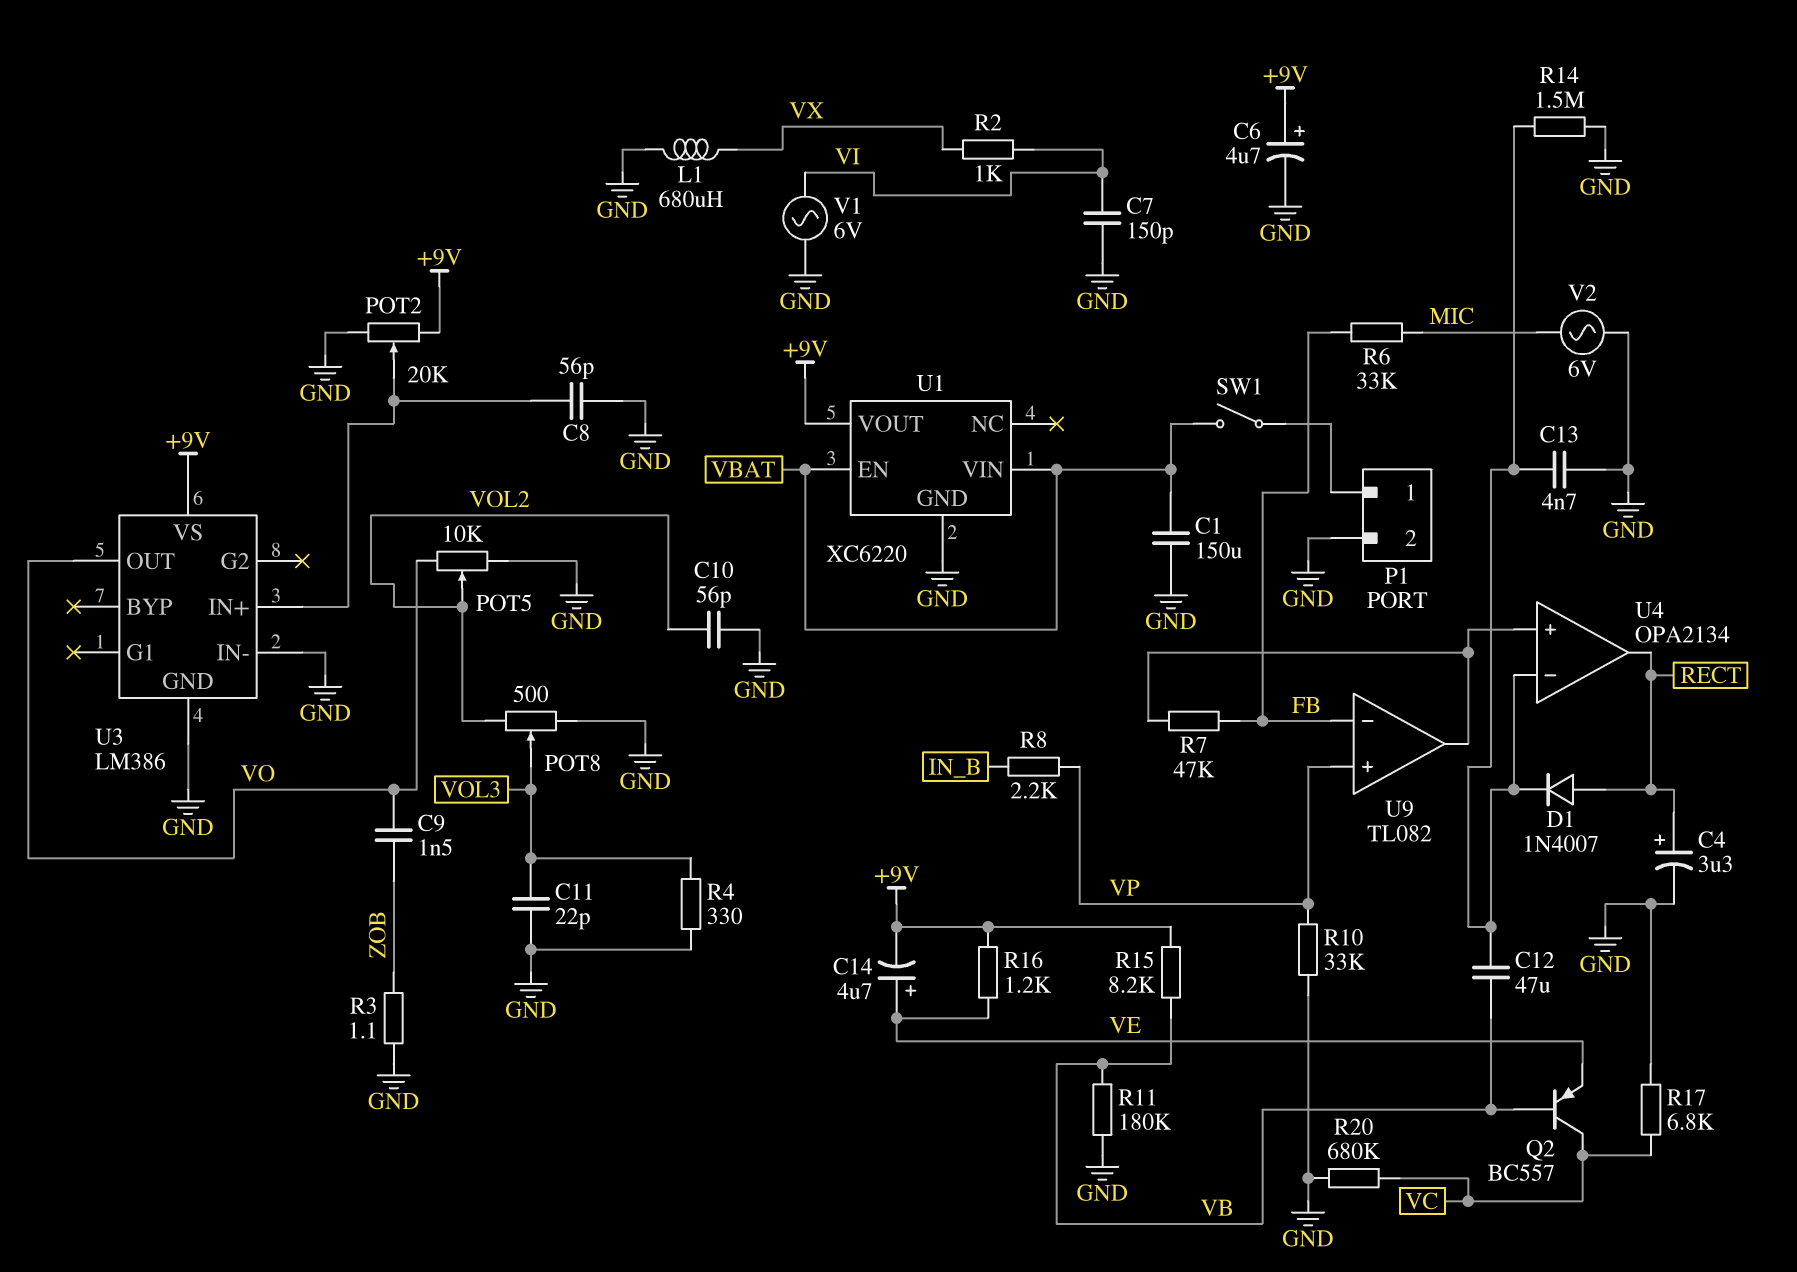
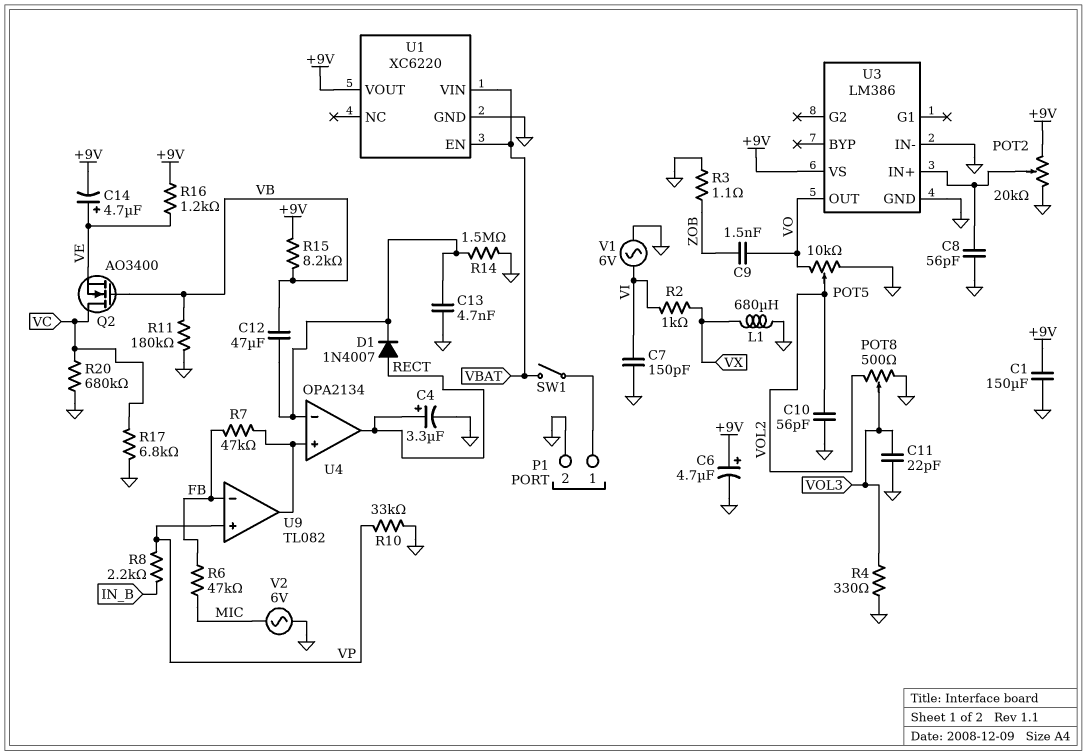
C1: 150uF (GND, VBAT) -> 150uF (+9V, GND)
Q2: PNP BC557 (B VB, C VC, E VE) -> NMOS AO3400 (G VB, D VC, S VE)
R6: 33k (FB, MIC) -> 47k (FB, MIC)

